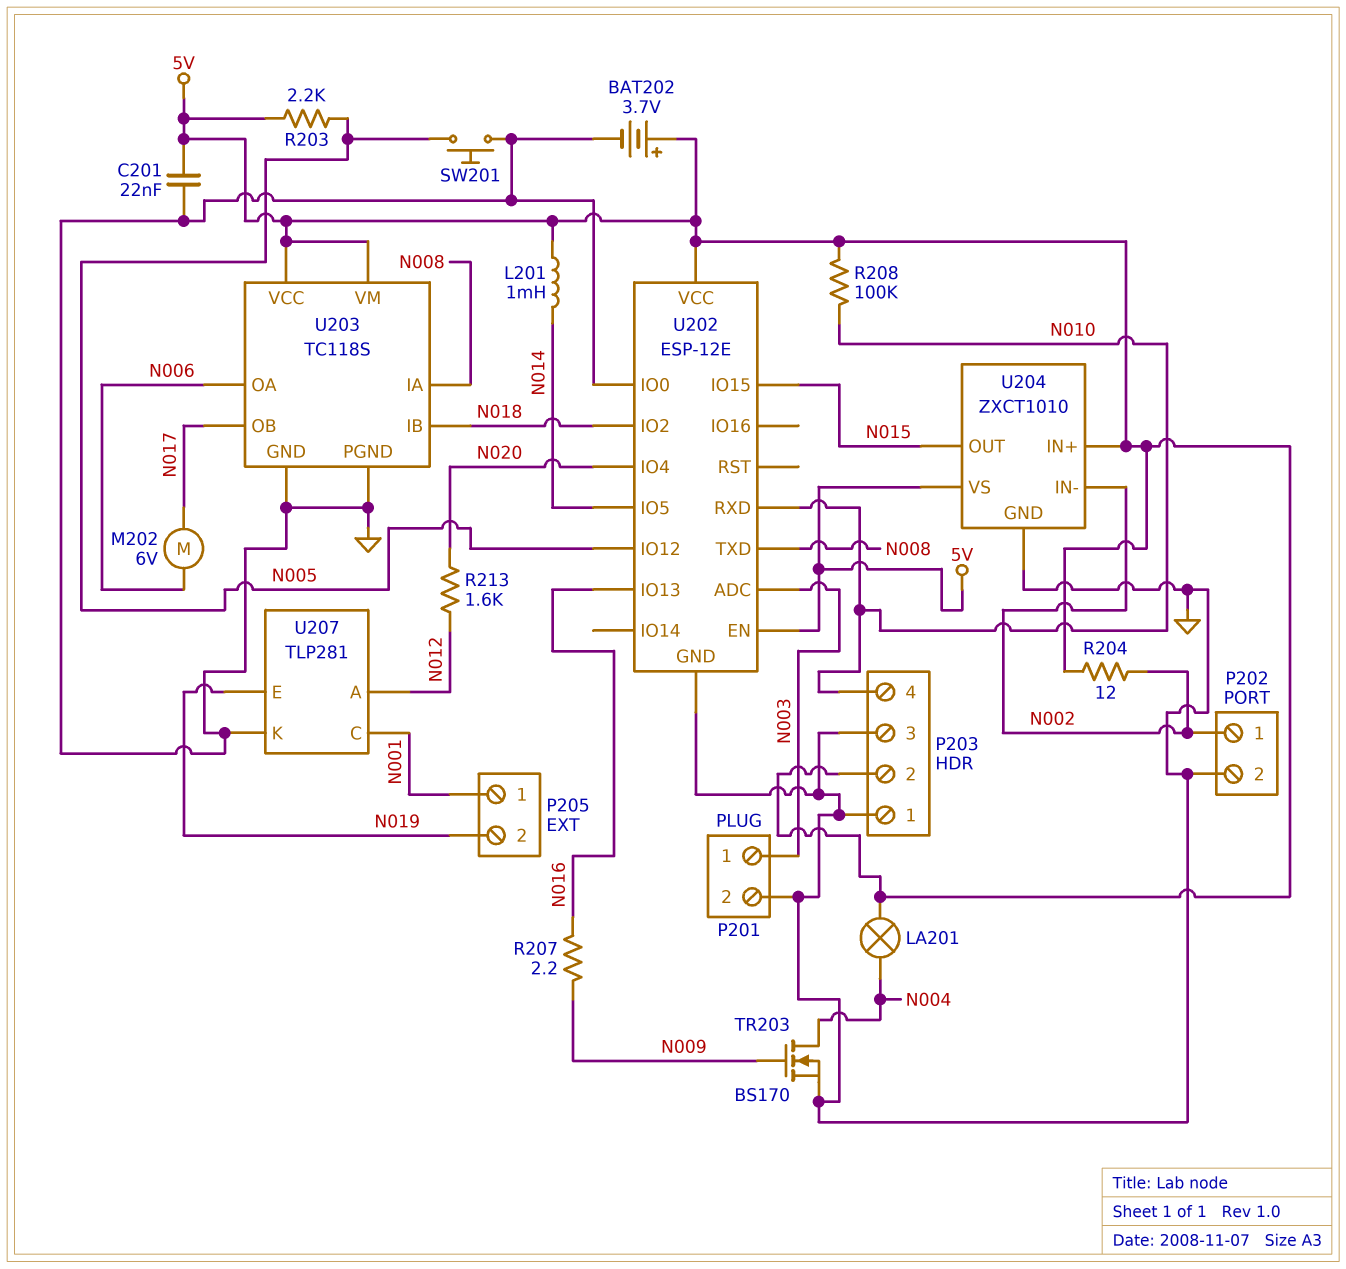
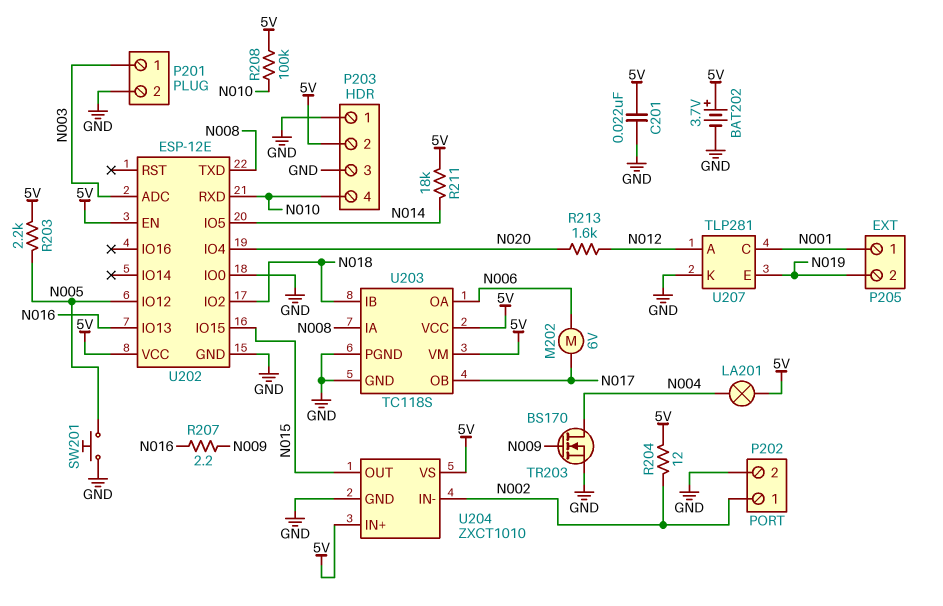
L201: 1mH (5V, N014) -> none
R211: none -> 18k (5V, N014)

